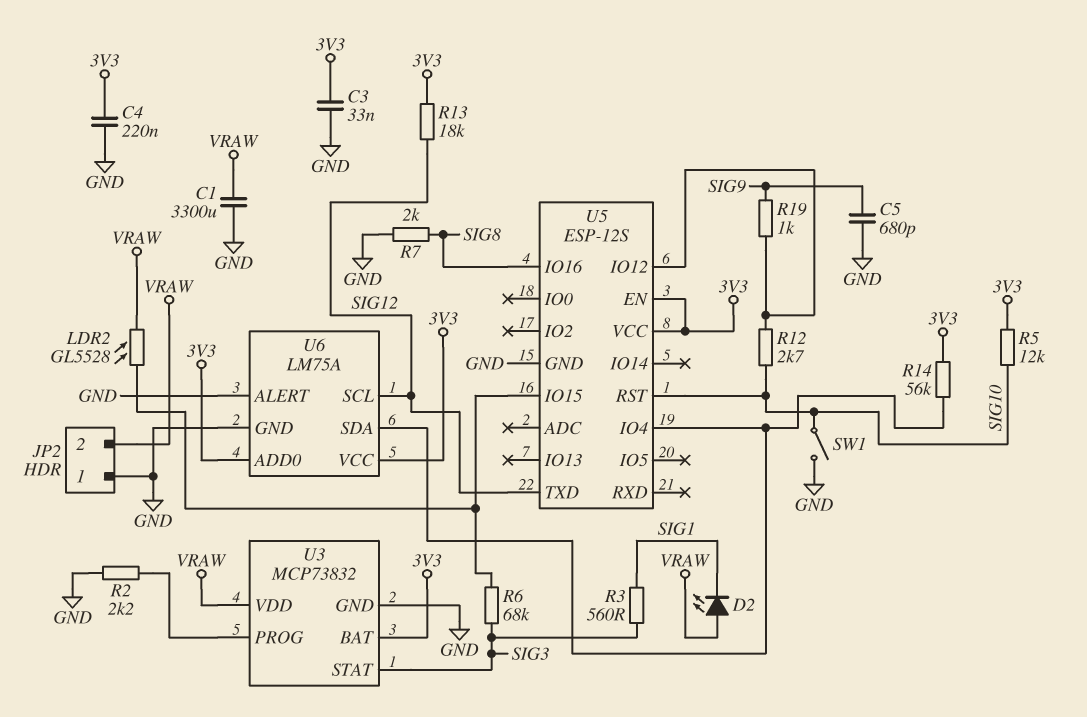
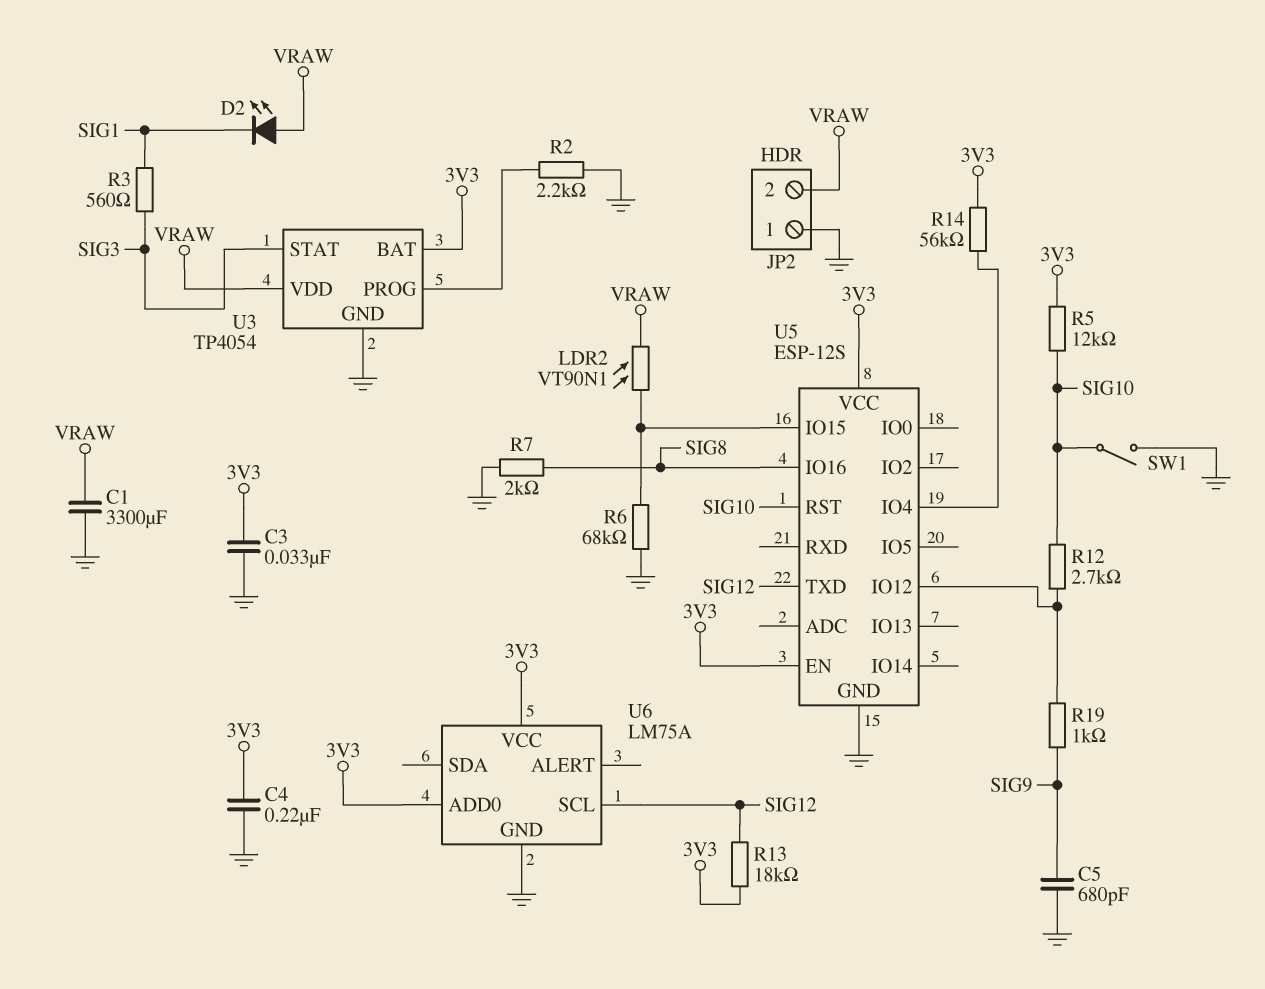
LDR2: GL5528 (U5/IO15, VRAW) -> VT90N1 (U5/IO15, VRAW)
R6: 68k (SIG3, U5/IO15) -> 68k (GND, U5/IO15)
U3: MCP73832 -> TP4054
U6 pin ALERT: GND -> none
U6 pin SDA: U5/IO4 -> none

